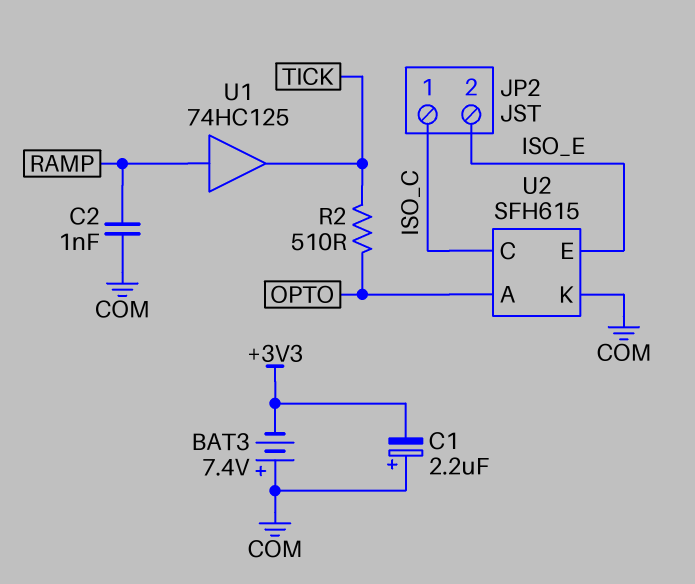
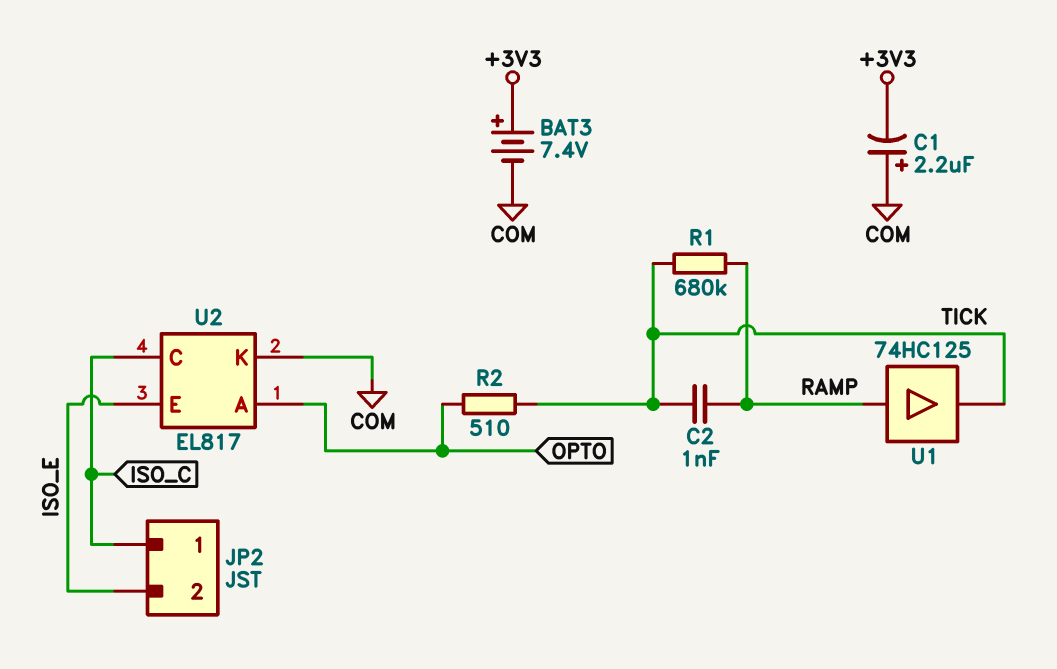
BAT3: 7.4V (plus COM, minus +3V3) -> 7.4V (plus +3V3, minus COM)
C2: 1nF (COM, RAMP) -> 1nF (RAMP, TICK)
R1: none -> 680k (RAMP, TICK)
U2: SFH615 -> EL817

